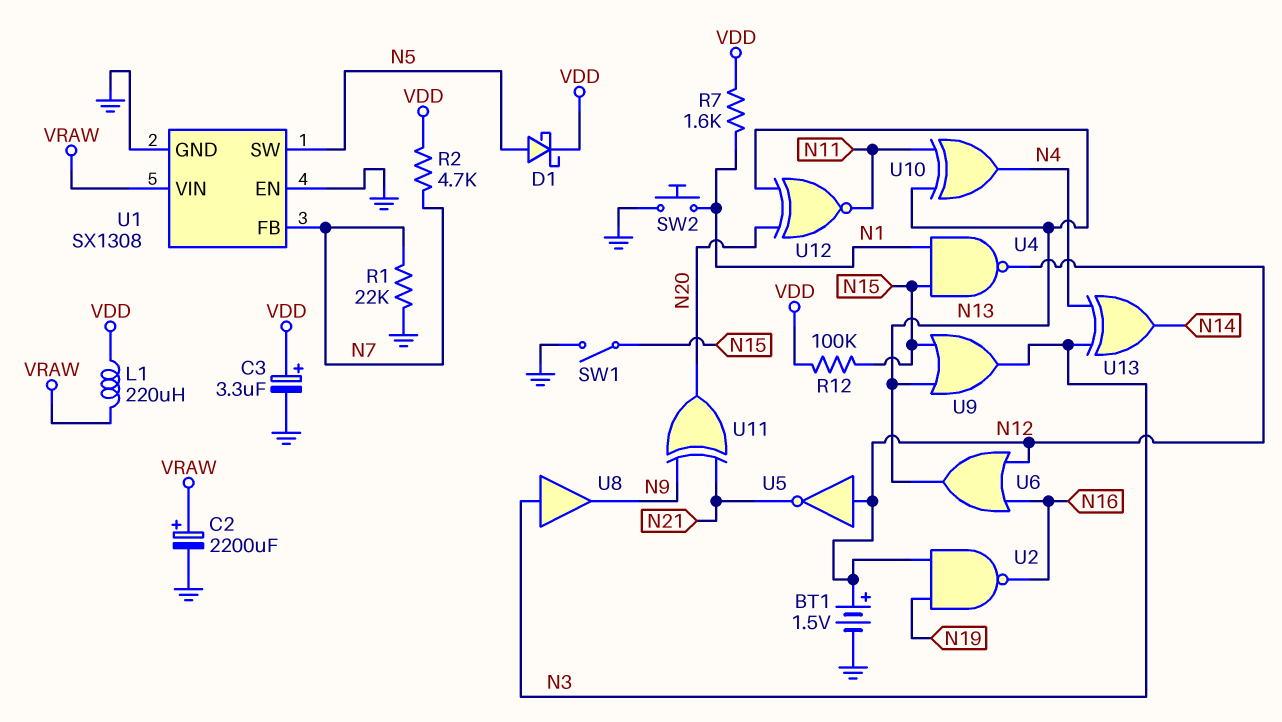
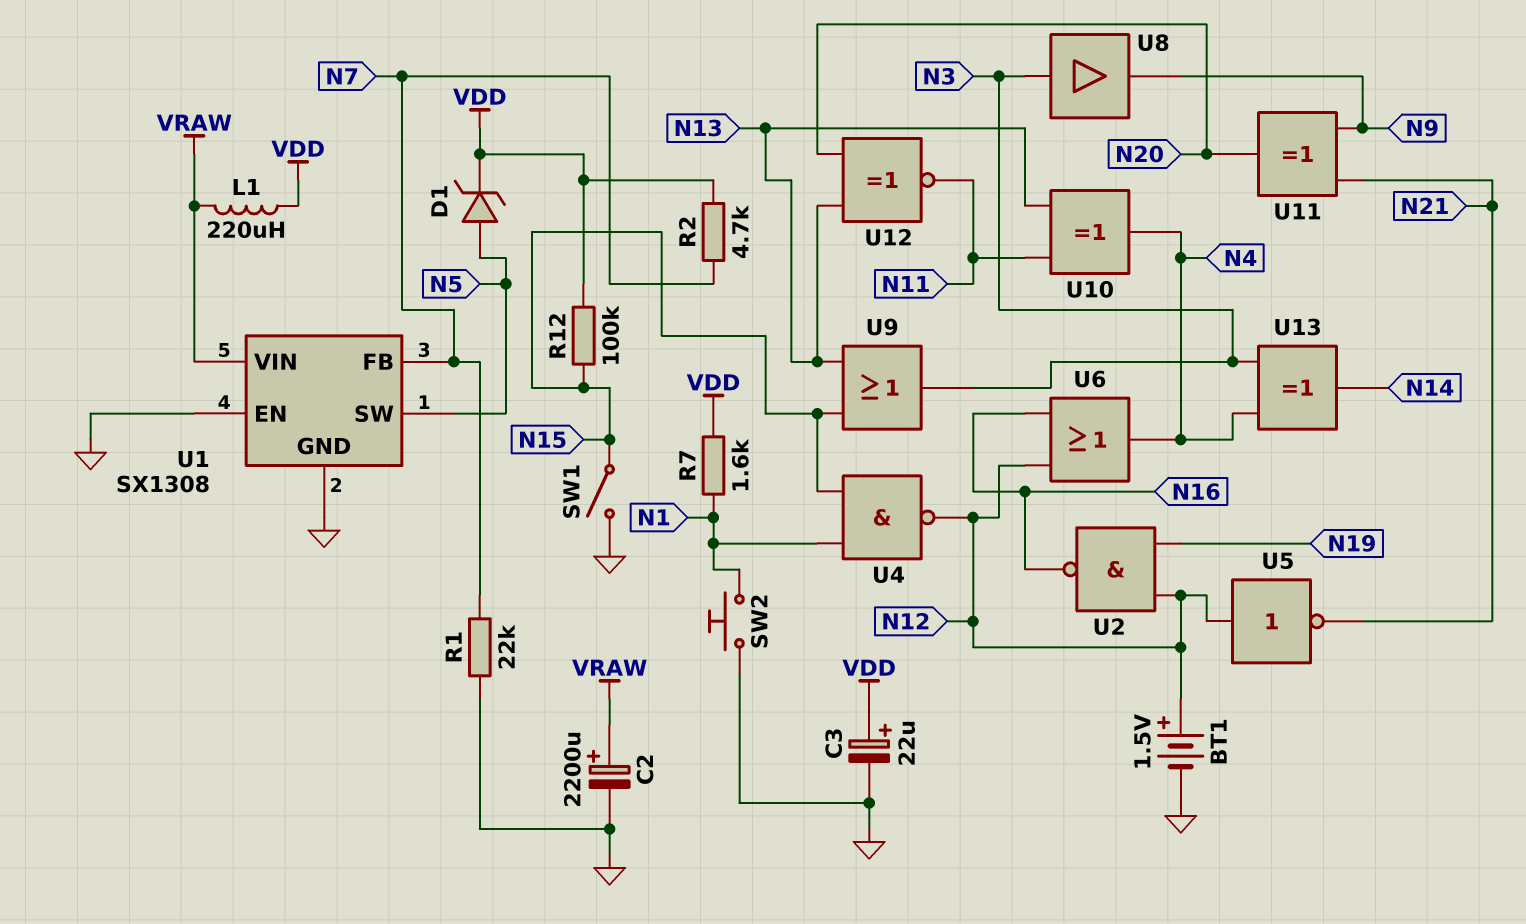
C3: 3.3uF (plus VDD, minus GND) -> 22uF (plus VDD, minus GND)
D1: schottky (A N5, K VDD) -> zener (A N5, K VDD)
U6: OR (in N12, in N16, out N13) -> OR (in N12, in N16, out N4)

